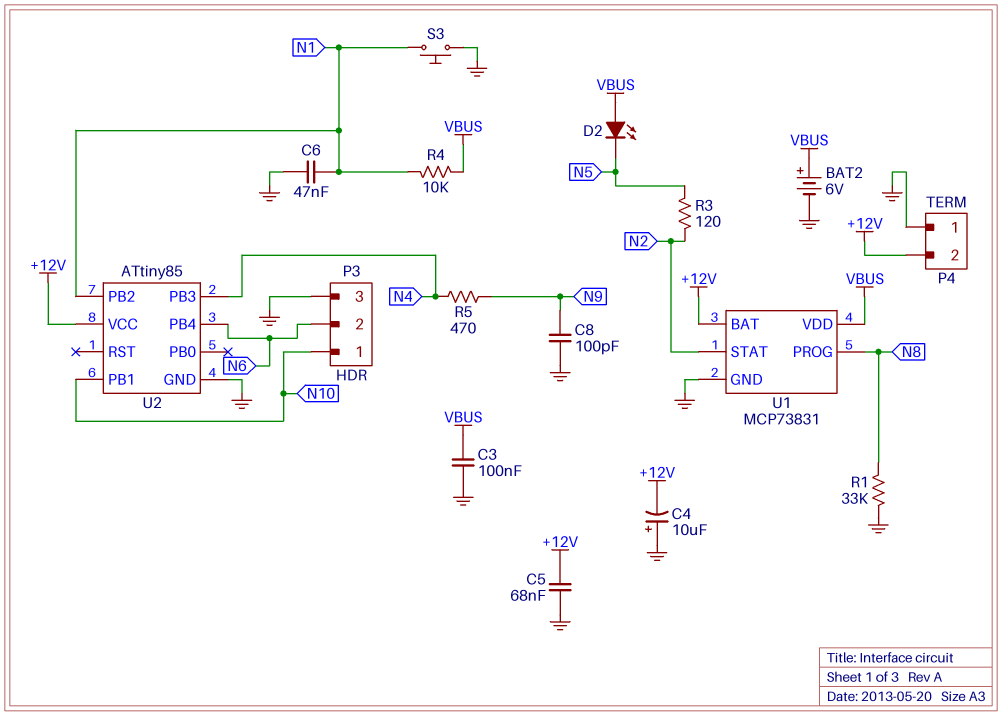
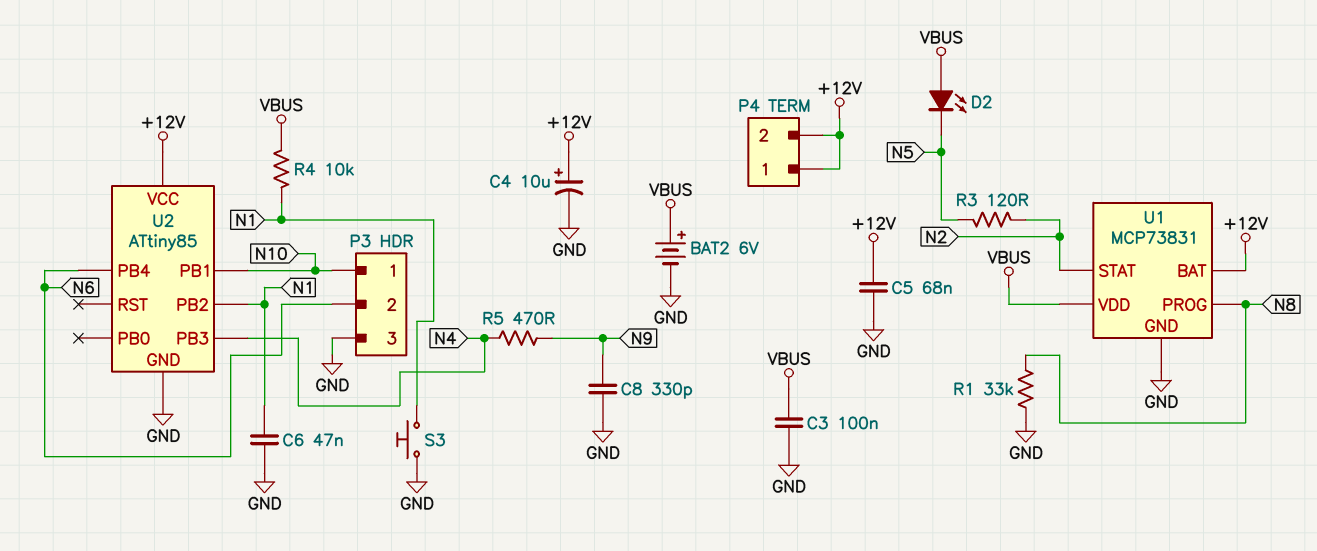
C4: 10uF (plus GND, minus +12V) -> 10uF (plus +12V, minus GND)
C8: 100pF (GND, N9) -> 330pF (GND, N9)
P4 pin 1: GND -> +12V

